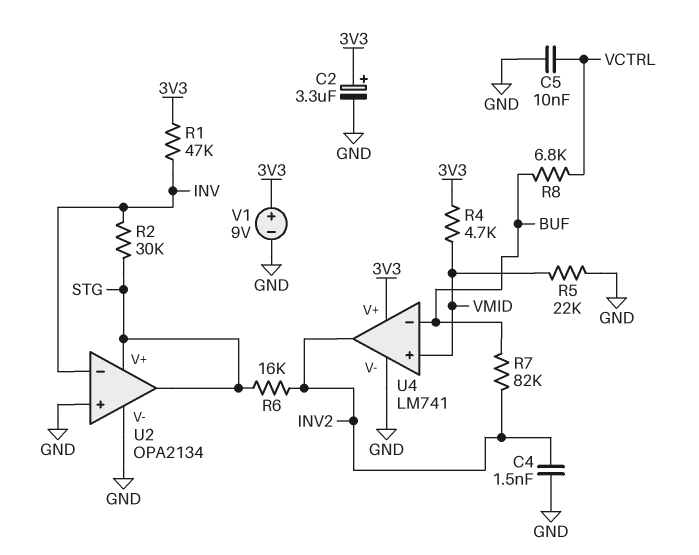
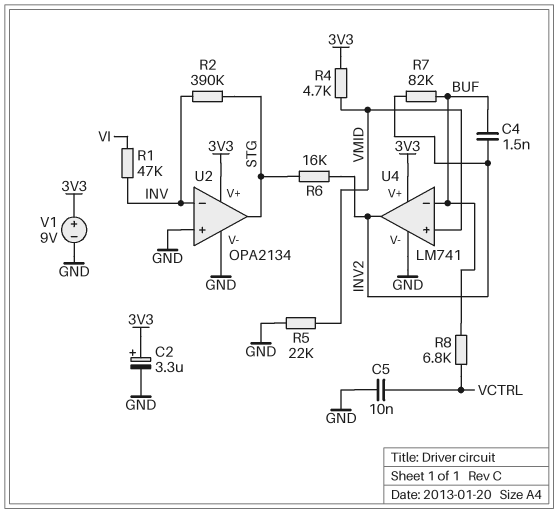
C4: 1.5nF (GND, INV2) -> 1.5nF (BUF, INV2)
R1: 47k (3V3, INV) -> 47k (INV, VI)
R2: 30k (INV, STG) -> 390k (INV, STG)
U2 pin V+: STG -> 3V3

